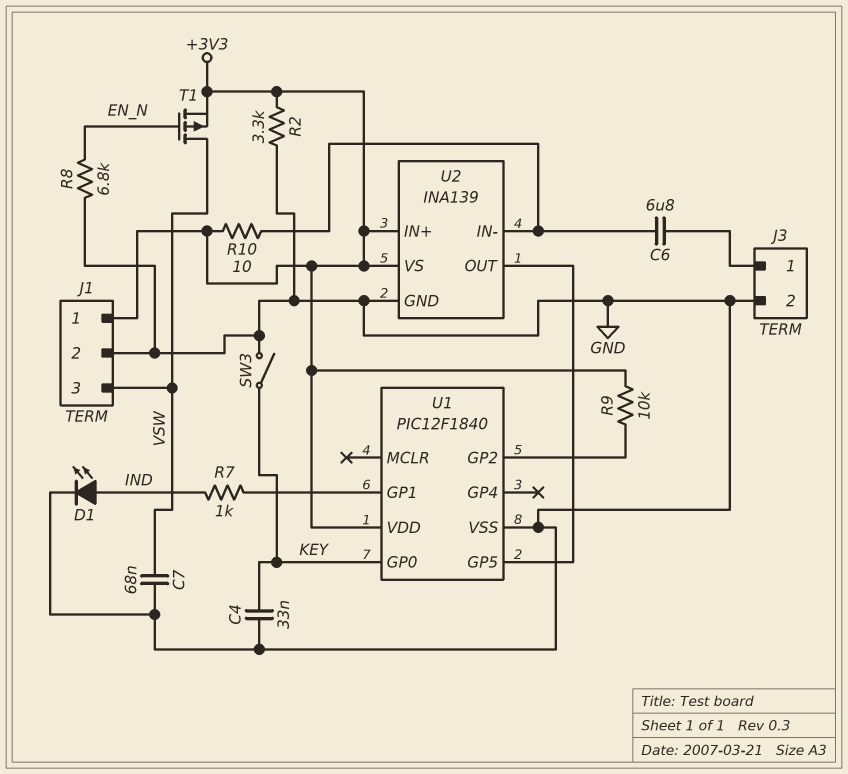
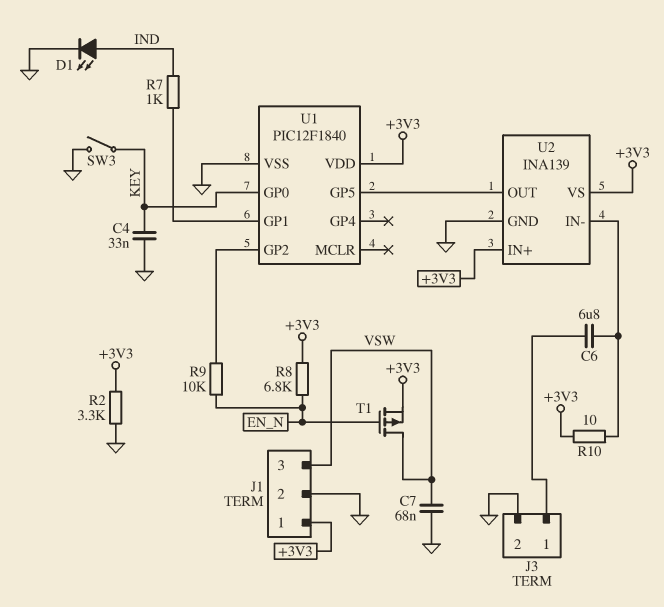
R8: 6.8k (EN_N, GND) -> 6.8k (+3V3, EN_N)
R9: 10k (+3V3, U1/GP2) -> 10k (EN_N, U1/GP2)

